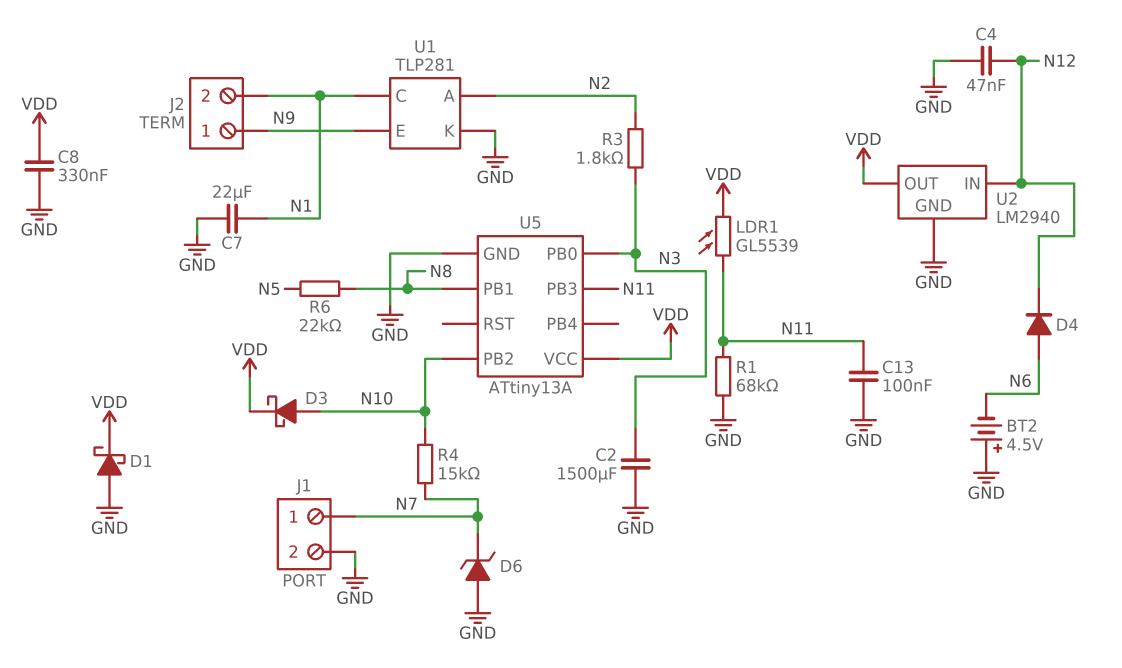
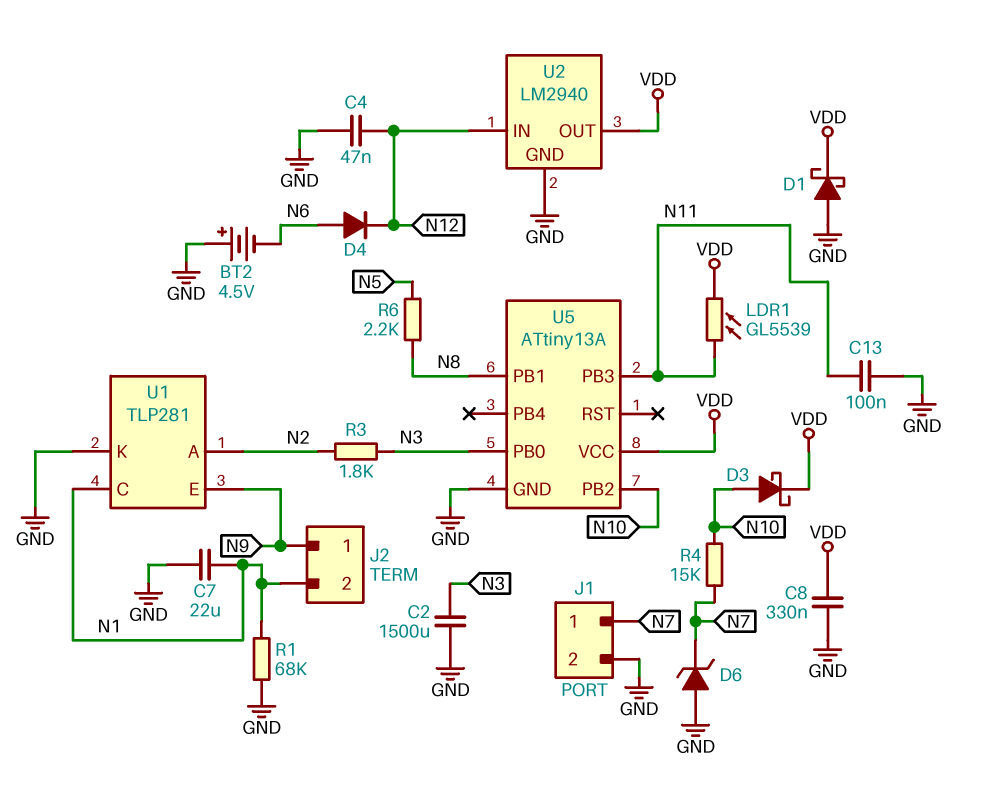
R1: 68k (GND, N11) -> 68k (GND, N1)
R6: 22k (N5, N8) -> 2.2k (N5, N8)

